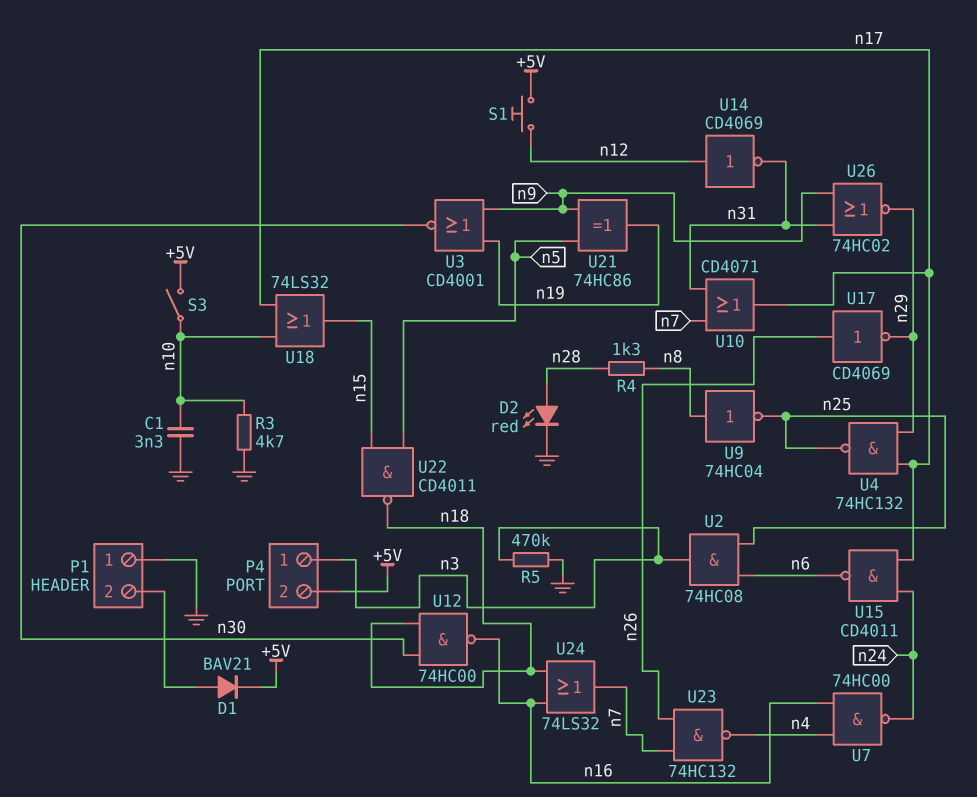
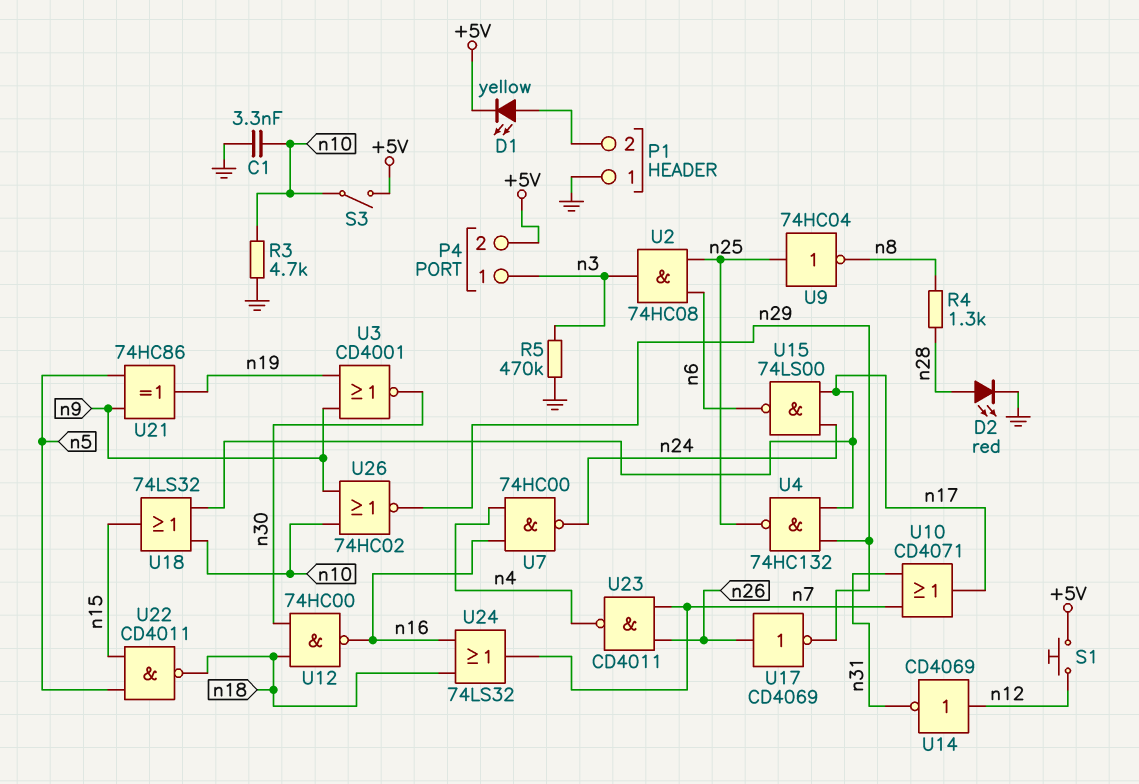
D1: diode BAV21 (A P1/2, K +5V) -> LED yellow (A P1/2, K +5V)
U9: NOT 74HC04 (in n8, out n25) -> NOT 74HC04 (in n25, out n8)
U15: NAND CD4011 (in n17, in n24, out n6) -> NAND 74LS00 (in n17, in n24, out n6)
U23: NAND 74HC132 (in n7, in n26, out n4) -> NAND CD4011 (in n7, in n26, out n4)
U26: NOR 74HC02 (in n9, in n31, out n29) -> NOR 74HC02 (in n9, in n10, out n29)

